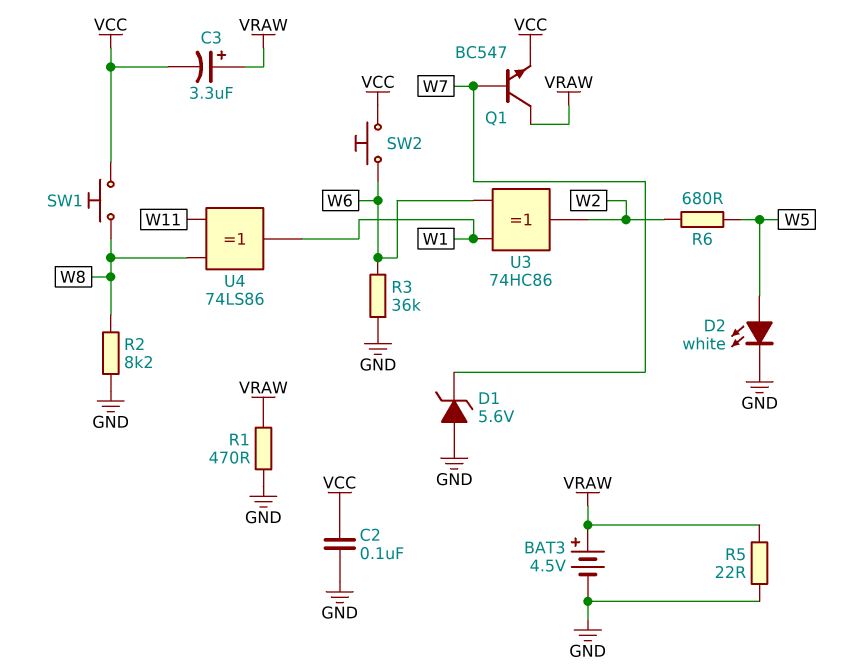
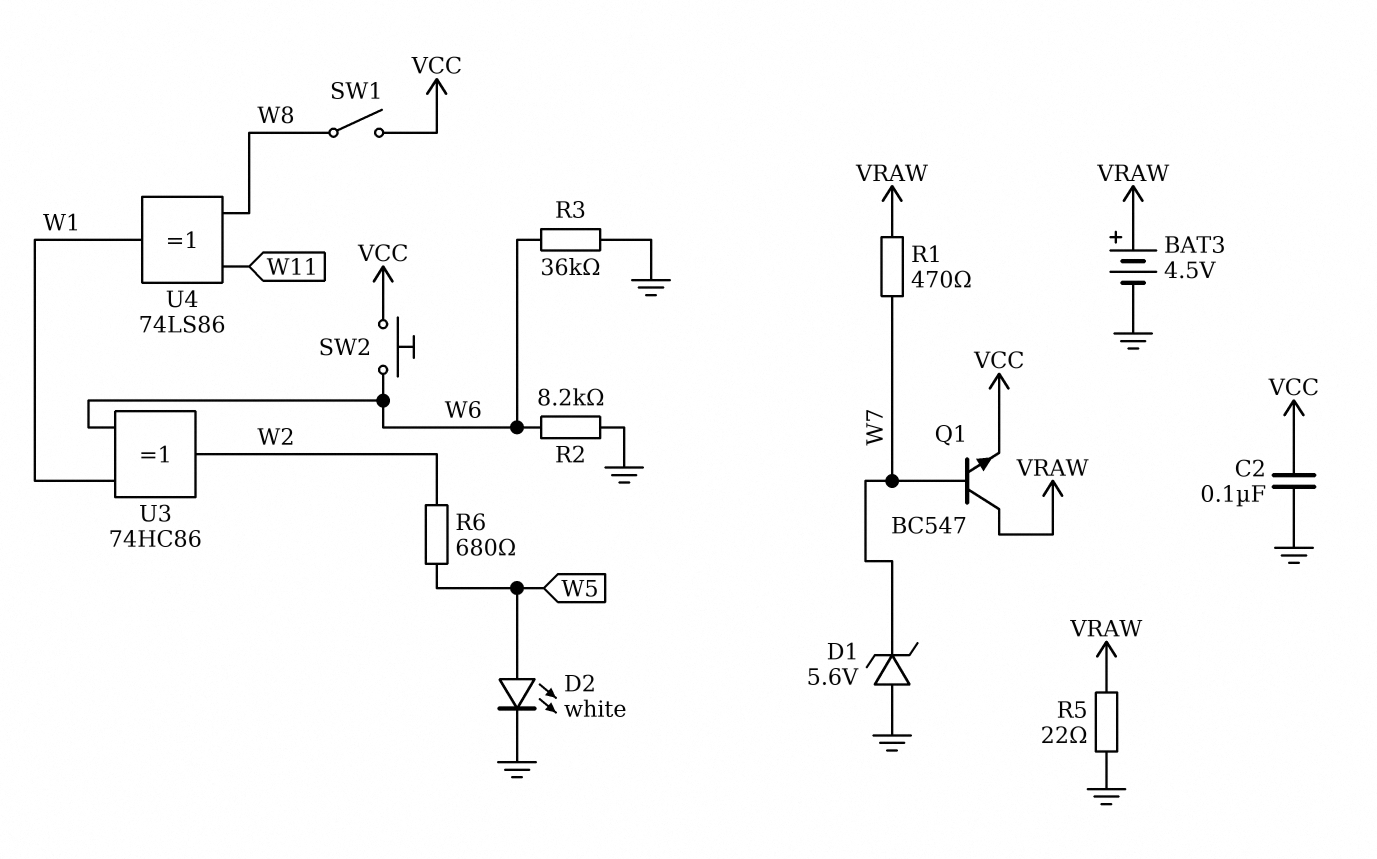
C3: 3.3uF (plus VRAW, minus VCC) -> none
R1: 470 (GND, VRAW) -> 470 (VRAW, W7)
R2: 8.2k (GND, W8) -> 8.2k (GND, W6)
SW1: button (VCC, W8) -> switch (VCC, W8)

